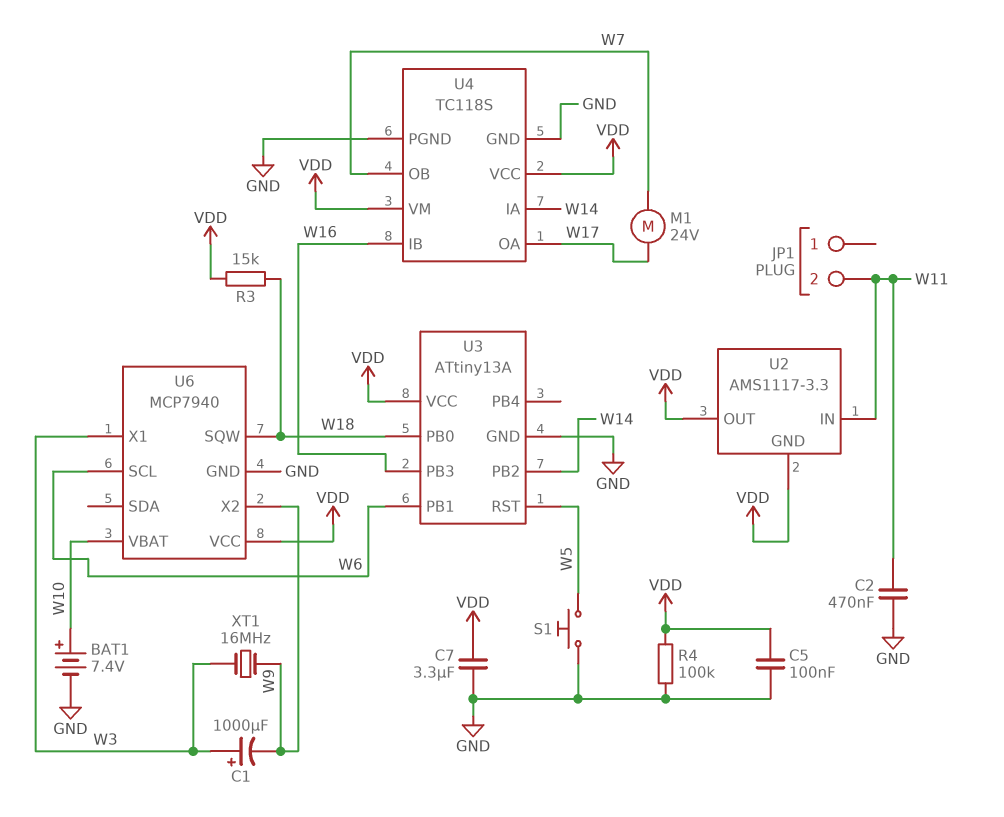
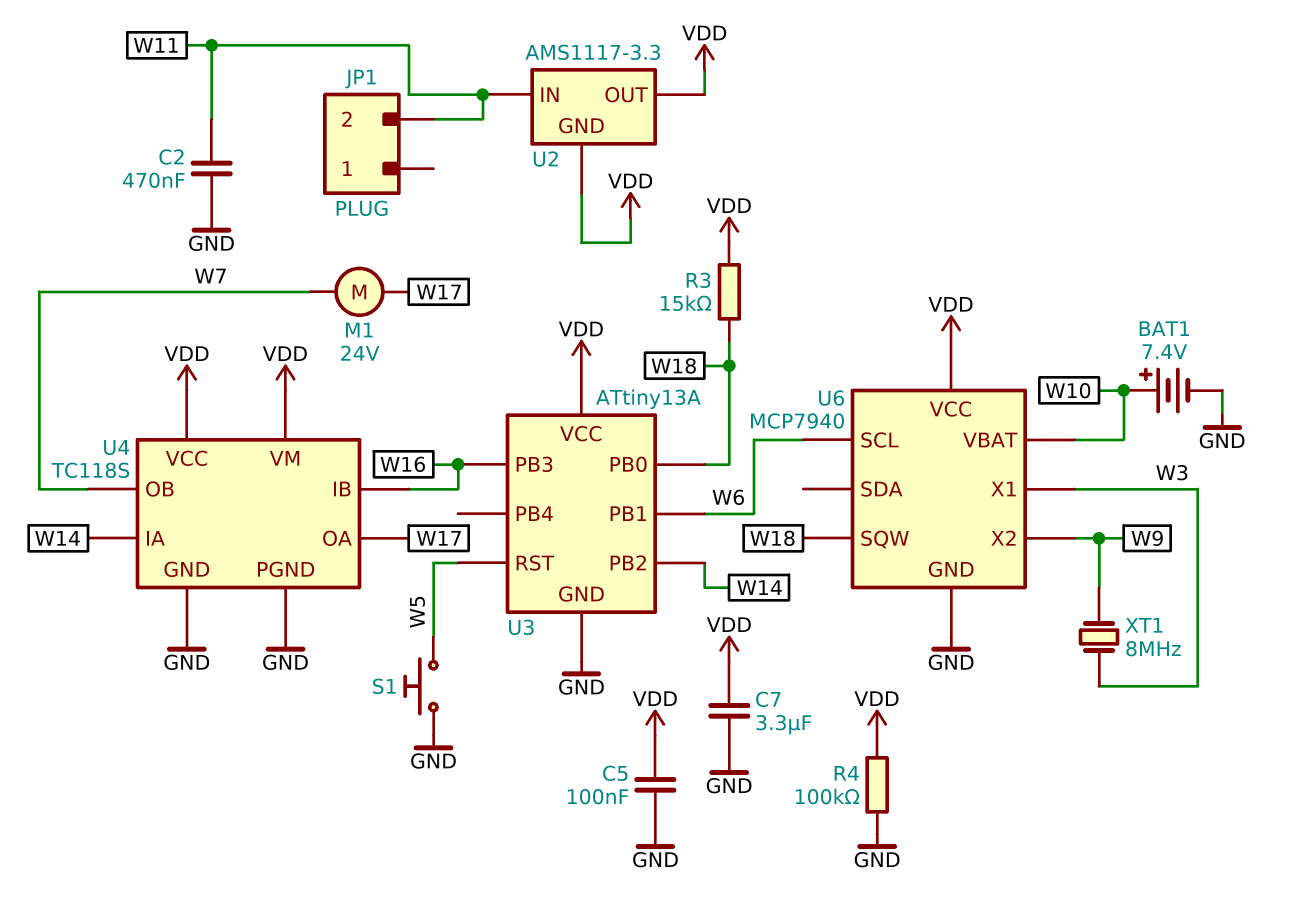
C1: 1000uF (plus W3, minus W9) -> none
XT1: 16MHz (W3, W9) -> 8MHz (W3, W9)

